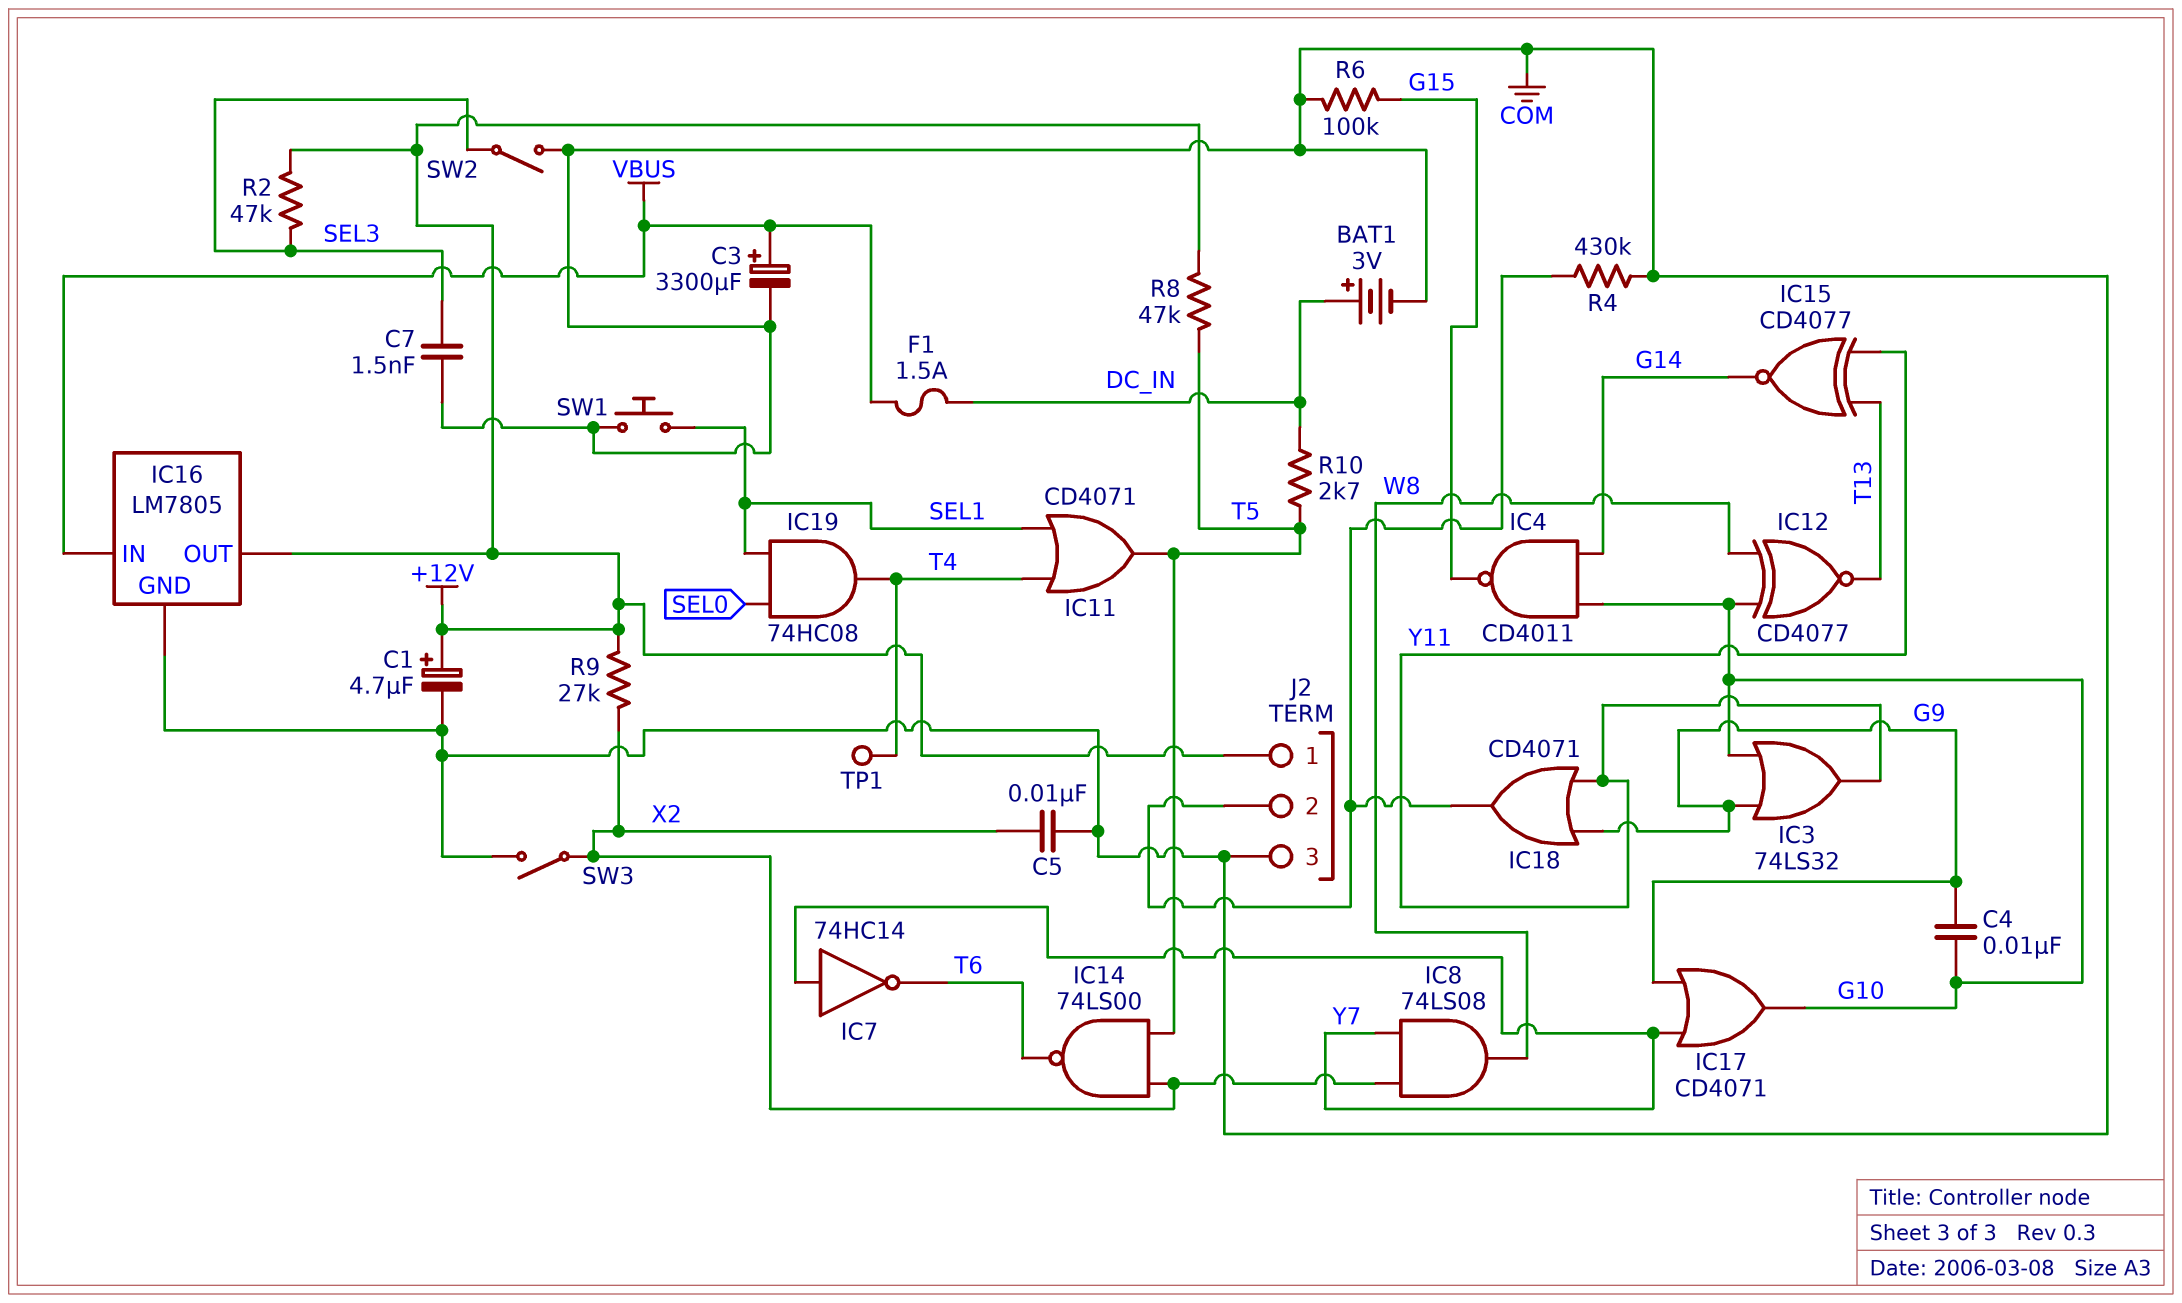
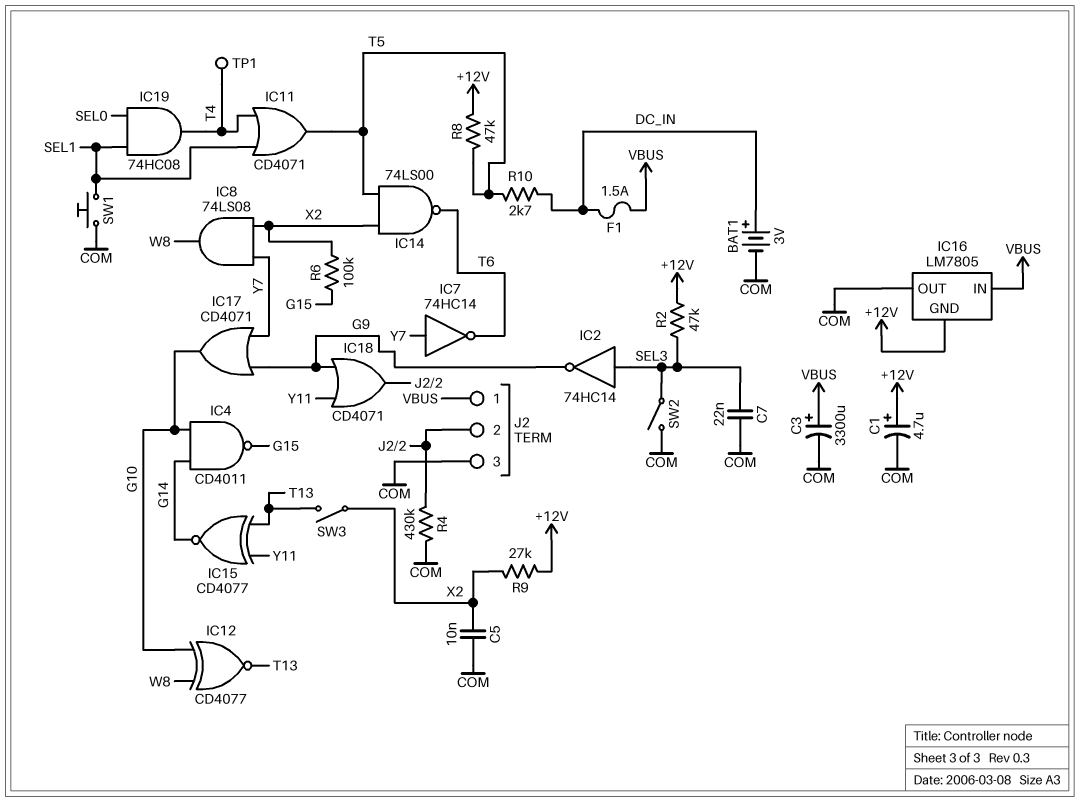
C4: 10nF (G9, G10) -> none
C7: 1.5nF (COM, SEL3) -> 22nF (COM, SEL3)
IC2: none -> NOT 74HC14 (in SEL3, out G9)
IC3: OR 74LS32 (in G9, in G10, out Y11) -> none
IC16 pin GND: COM -> +12V
IC16 pin OUT: +12V -> COM
J2 pin 1: +12V -> VBUS
R6: 100k (COM, G15) -> 100k (G15, X2)
SW3: switch (COM, X2) -> switch (T13, X2)

